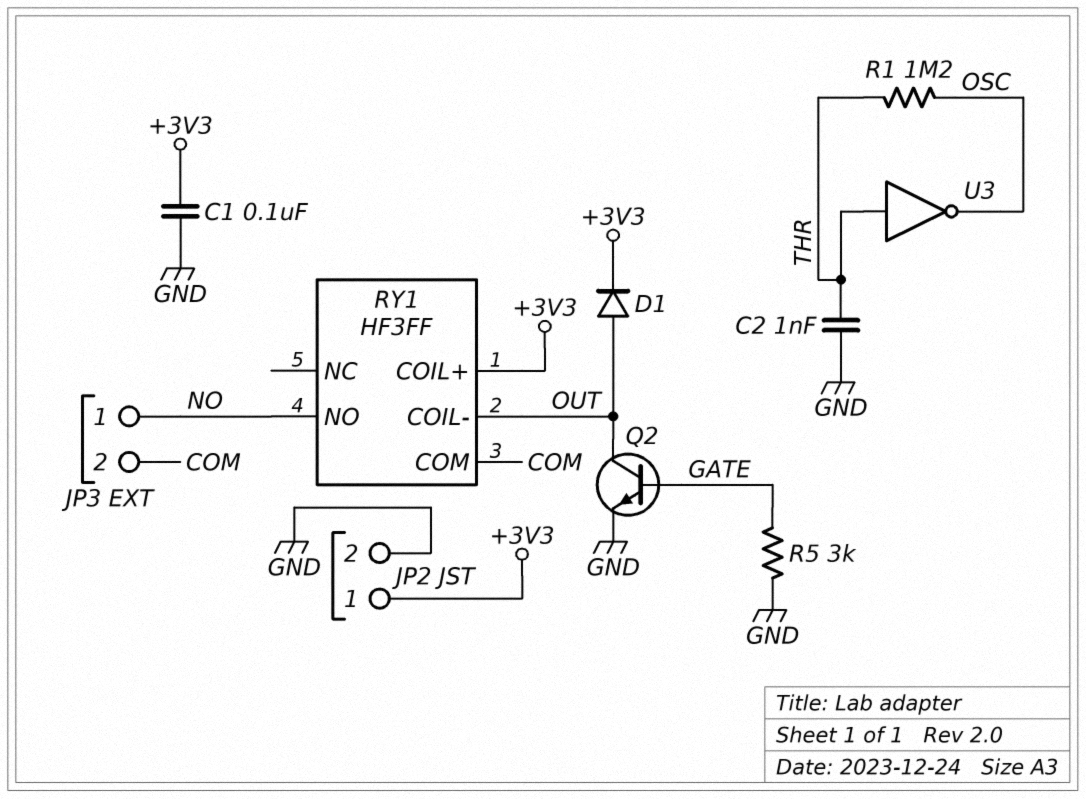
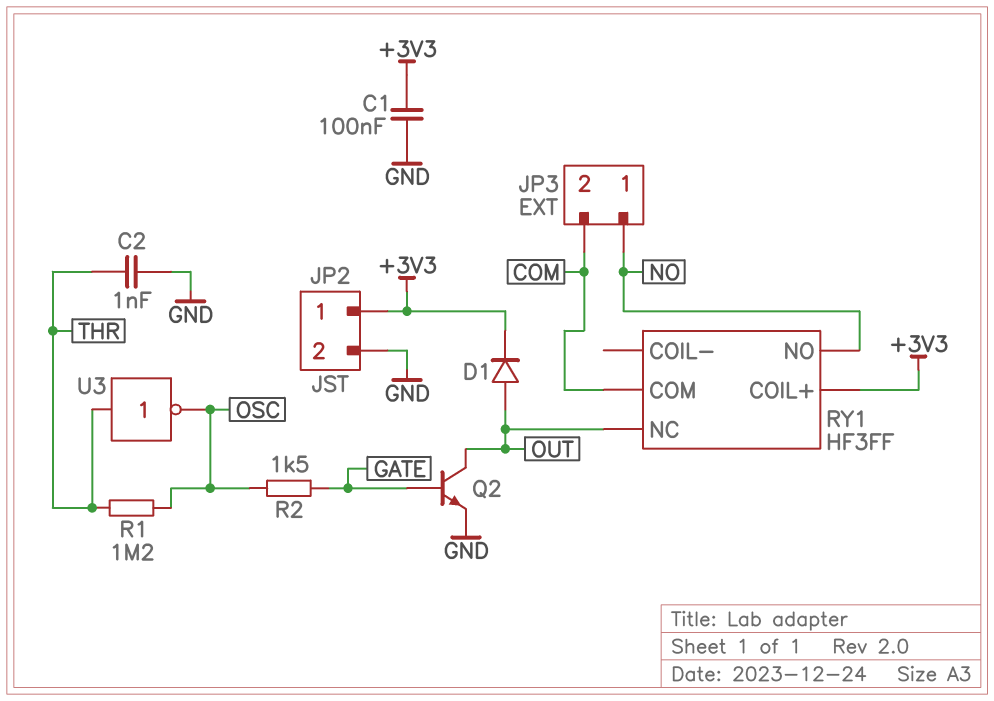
R2: none -> 1.5k (GATE, OSC)
R5: 3k (GATE, GND) -> none
RY1 pin COIL-: OUT -> none
RY1 pin NC: none -> OUT

